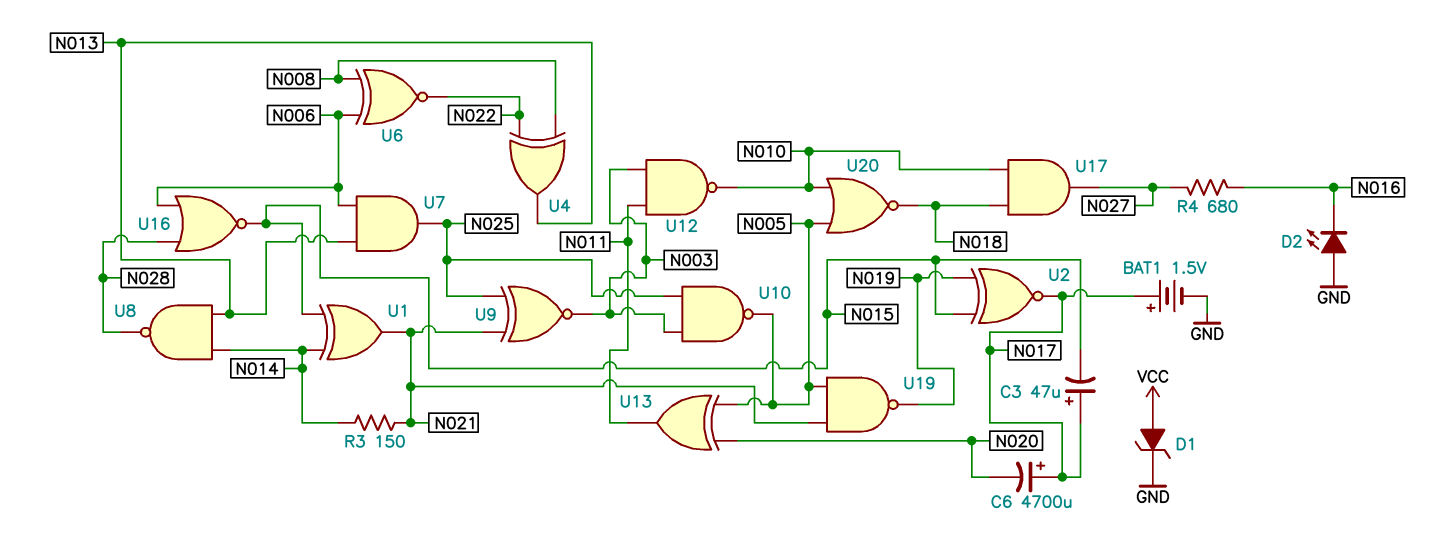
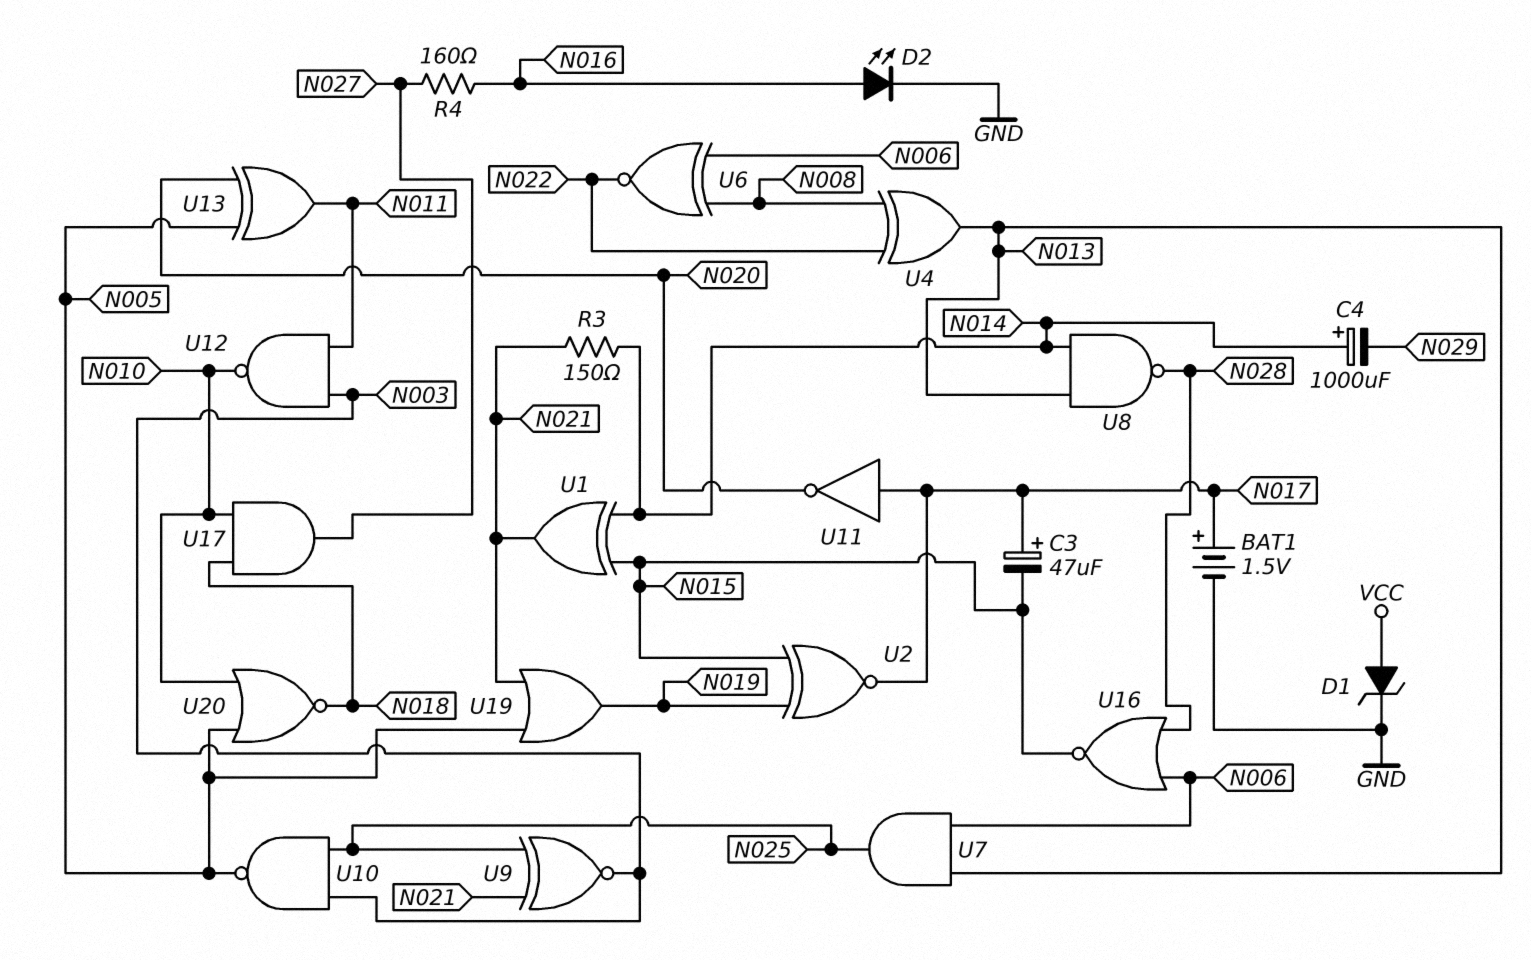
C4: none -> 1000uF (plus N014, minus N029)
C6: 4700uF (plus N017, minus N020) -> none
D2: LED (A GND, K N016) -> LED (A N016, K GND)
R4: 680 (N016, N027) -> 160 (N016, N027)
U11: none -> NOT (in N017, out N020)
U19: NAND (in N005, in N021, out N019) -> OR (in N005, in N021, out N019)

